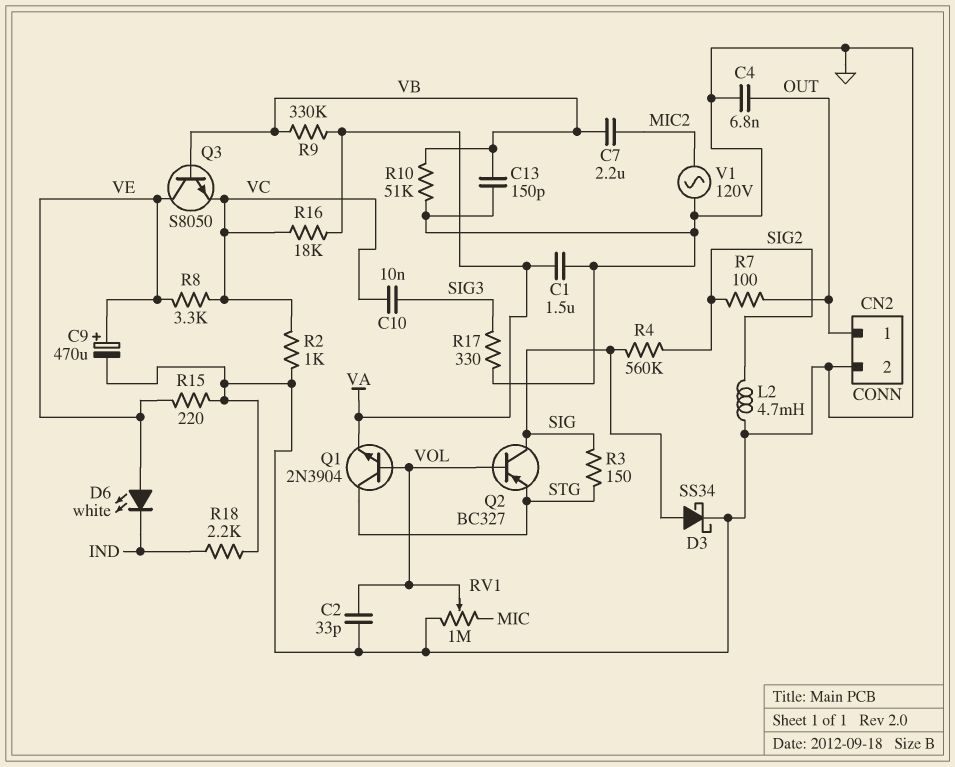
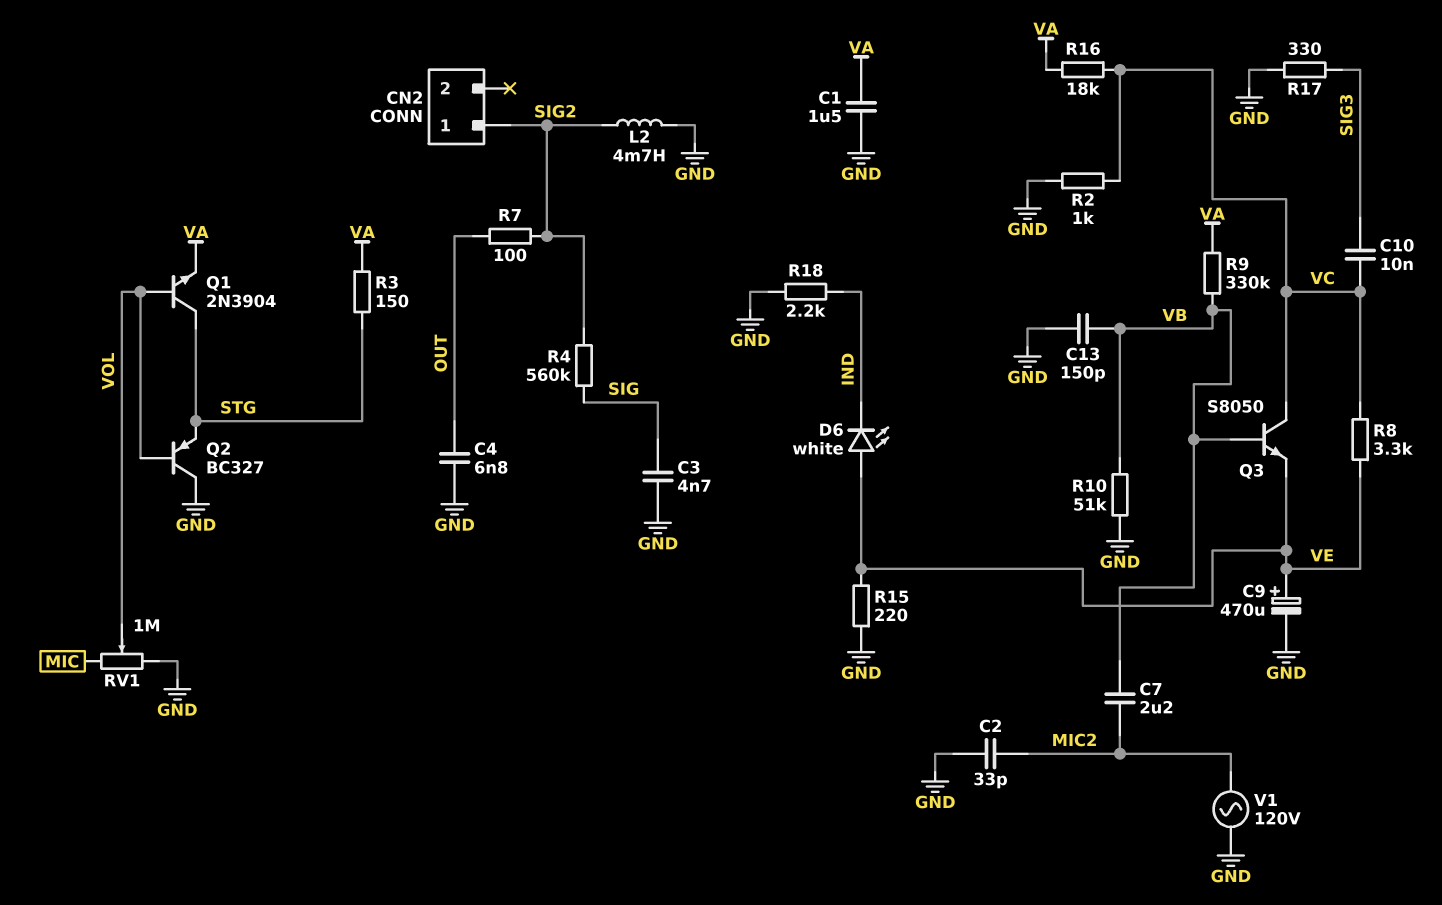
C2: 33pF (GND, VOL) -> 33pF (GND, MIC2)
C3: none -> 4.7nF (GND, SIG)
CN2 pin 1: OUT -> SIG2
CN2 pin 2: GND -> none
D3: schottky SS34 (A SIG, K GND) -> none
Q2: PNP BC327 (B VOL, C SIG, E STG) -> PNP BC327 (B VOL, C GND, E STG)
Q3: NPN S8050 (B VB, C VE, E VC) -> NPN S8050 (B VB, C VC, E VE)
R3: 150 (SIG, STG) -> 150 (STG, VA)

